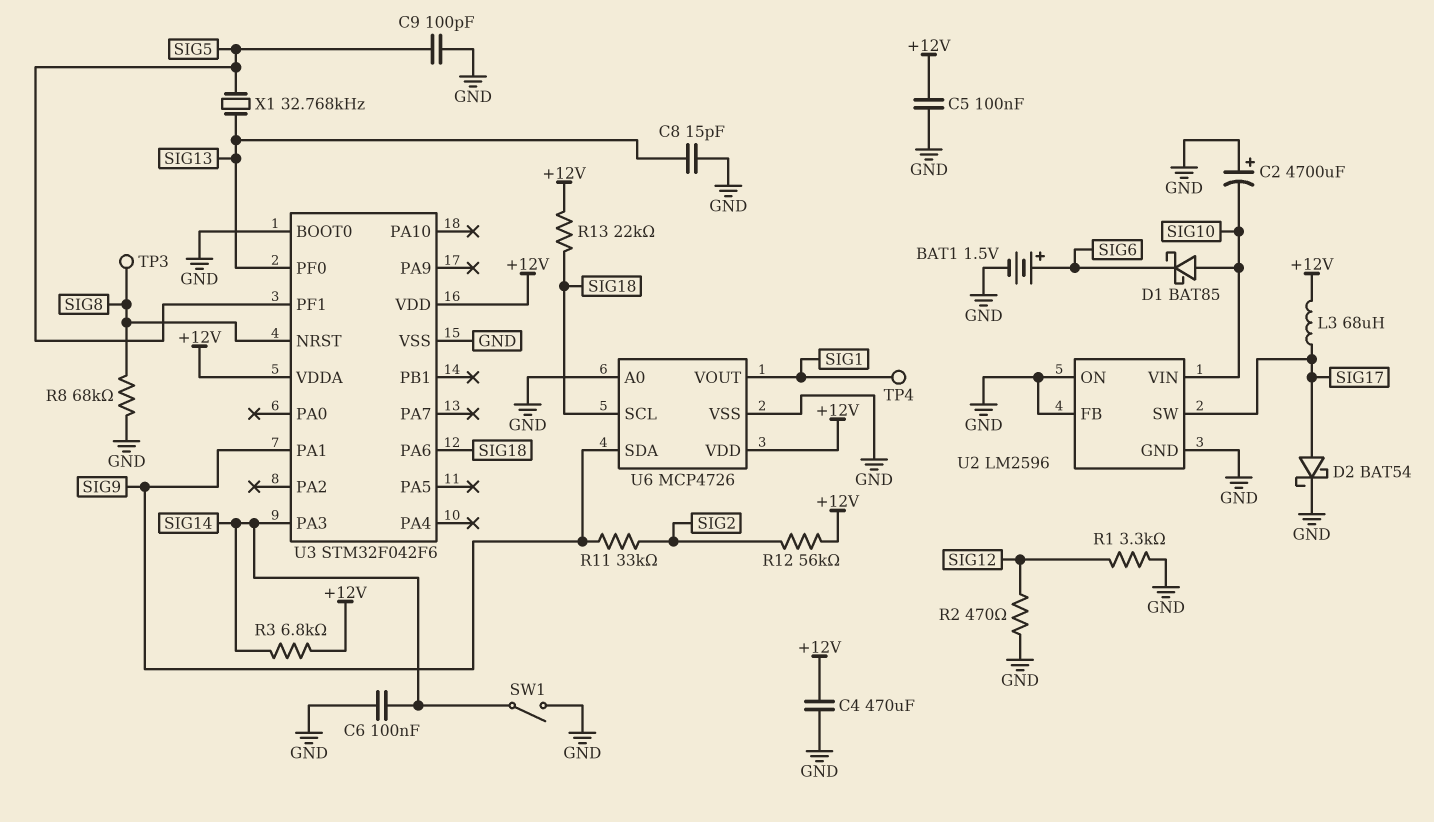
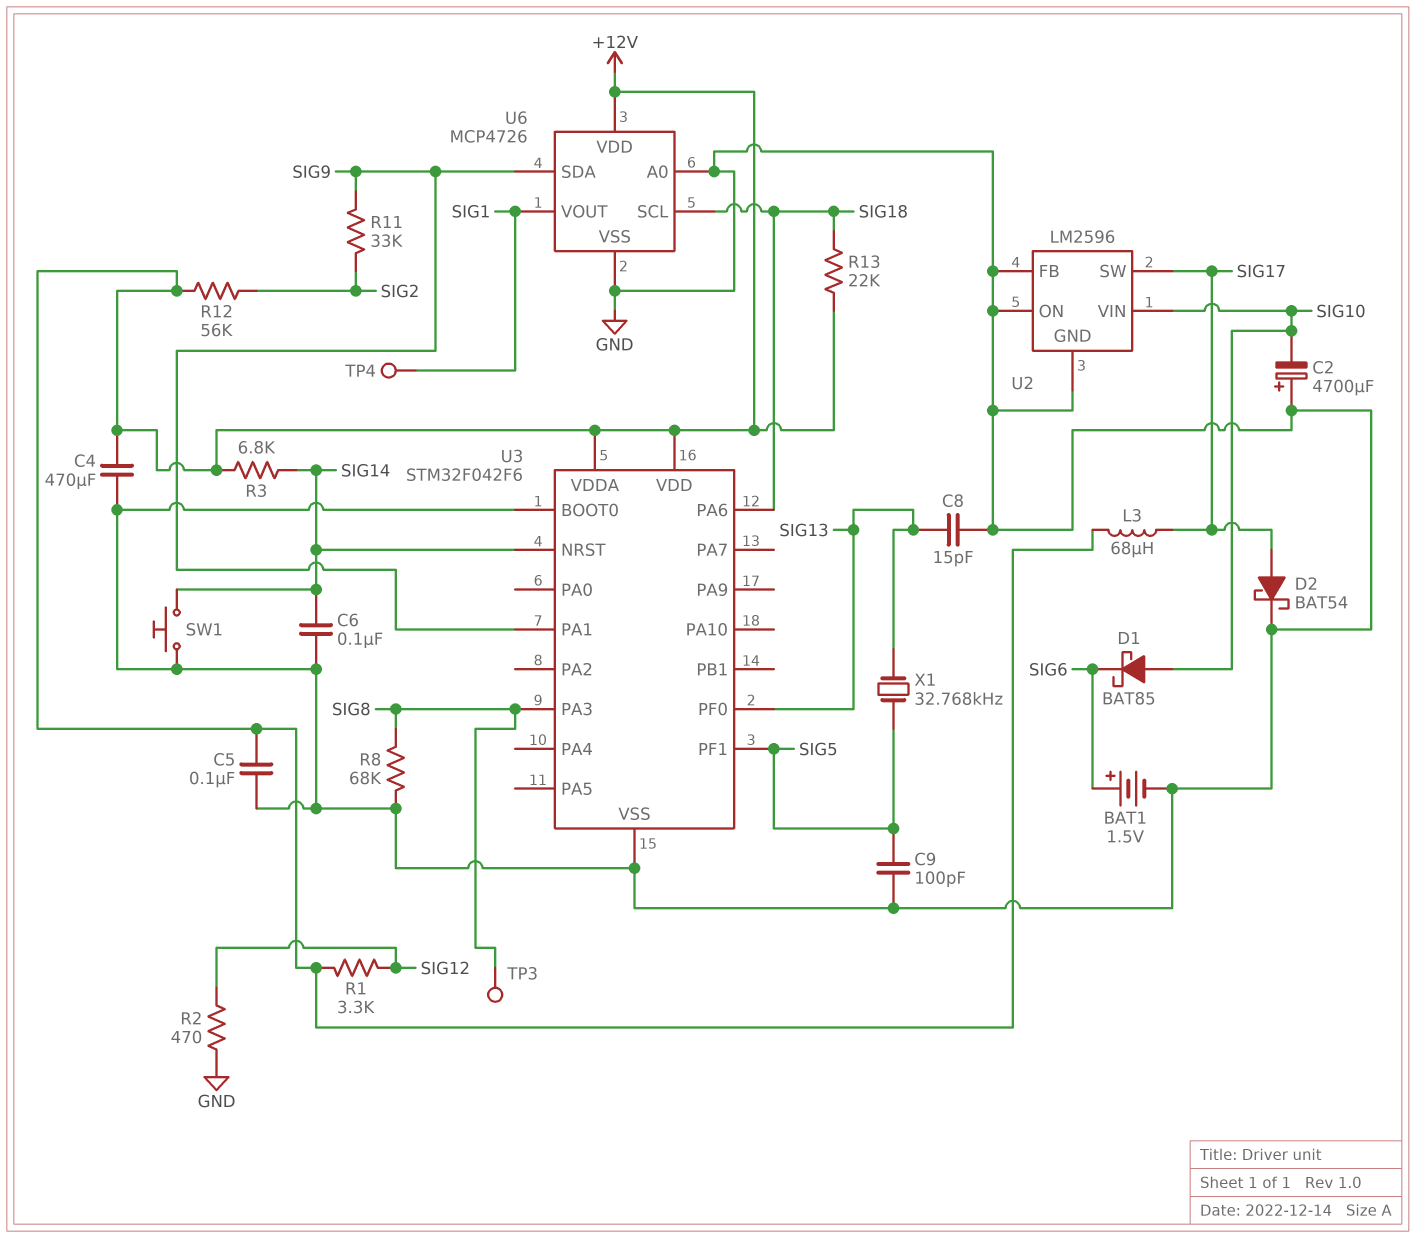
R1: 3.3k (GND, SIG12) -> 3.3k (+12V, SIG12)
SW1: switch (GND, SIG14) -> button (GND, SIG14)
U3 pin NRST: SIG8 -> SIG14
U3 pin PA3: SIG14 -> SIG8

